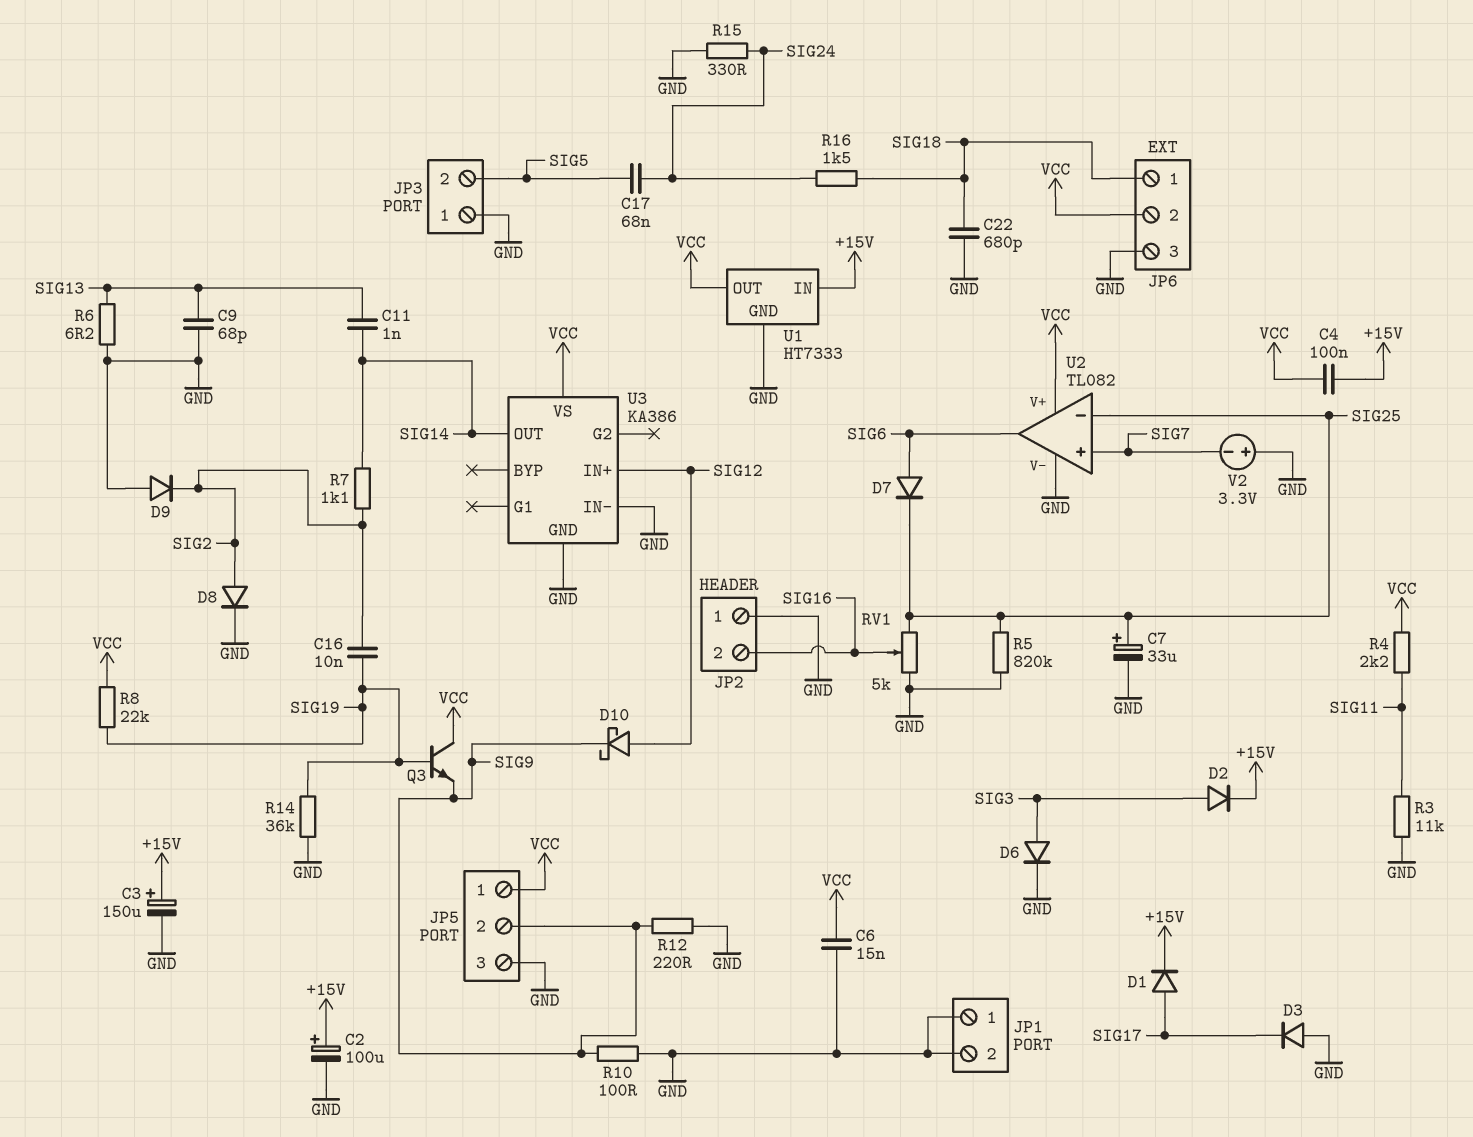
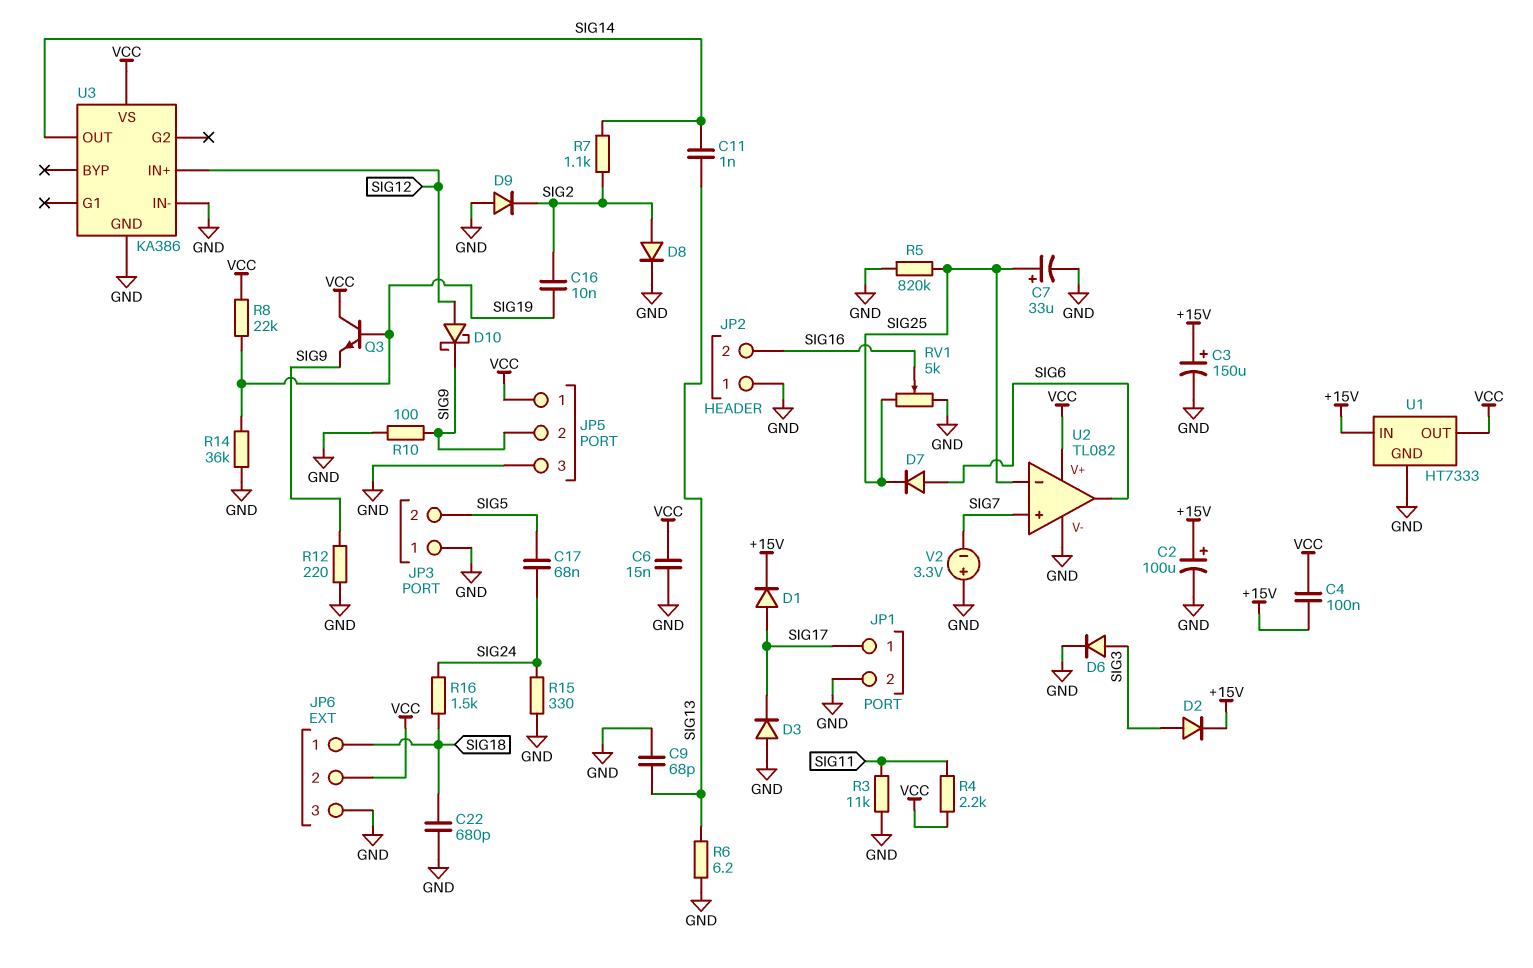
JP1 pin 1: GND -> SIG17

